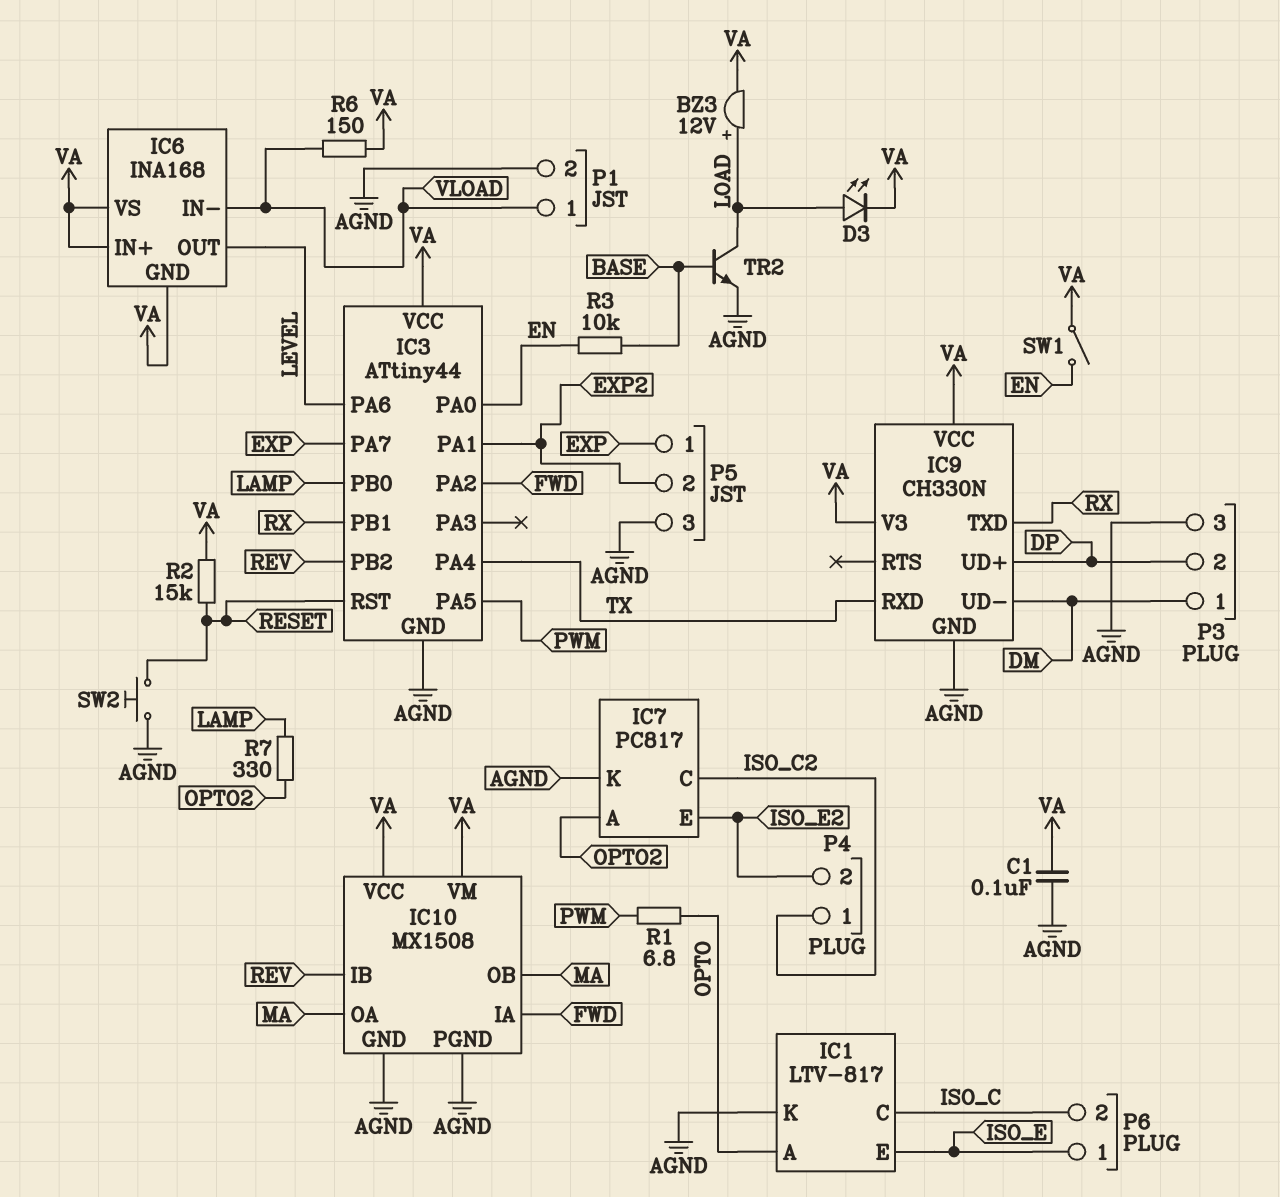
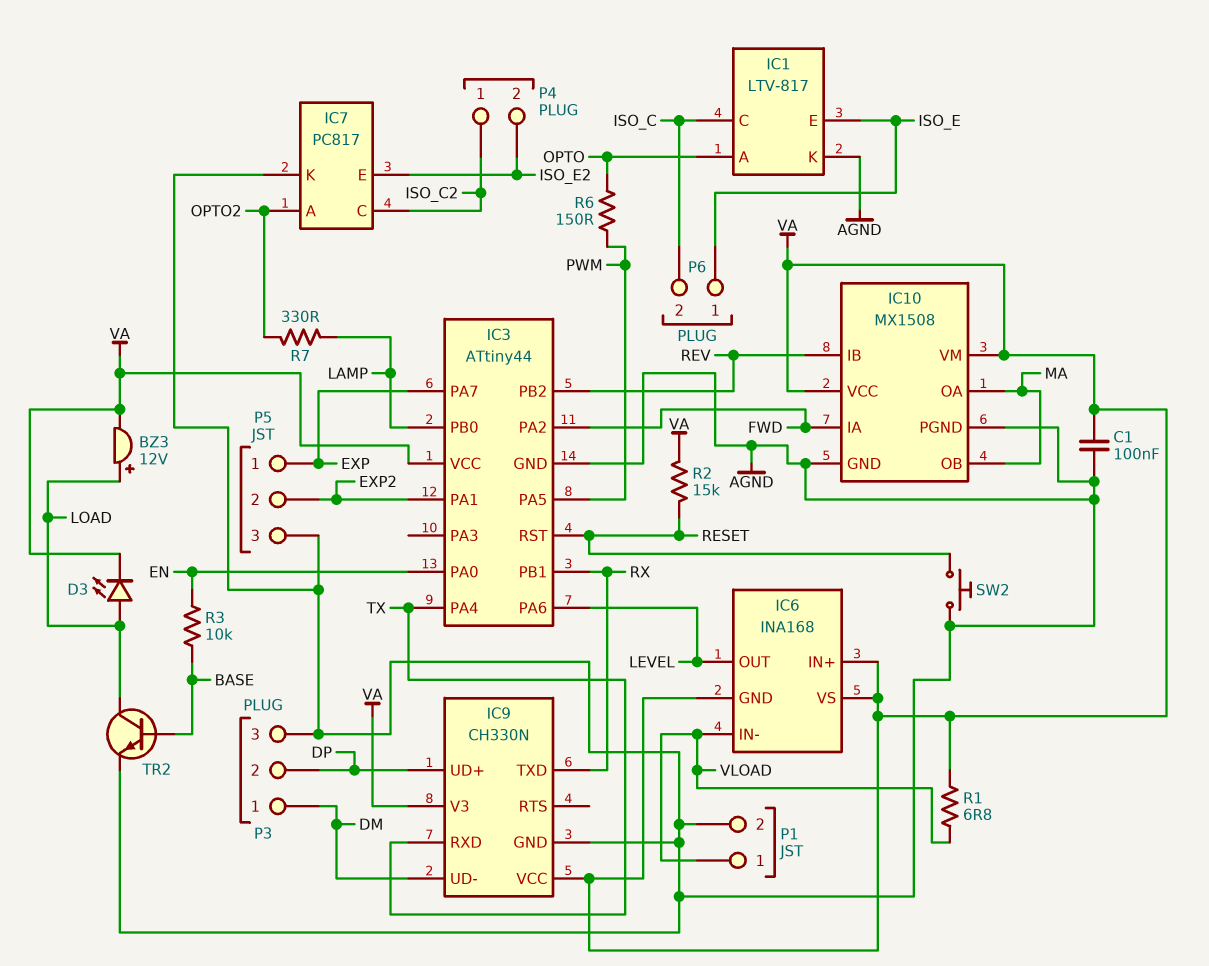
R1: 6.8 (OPTO, PWM) -> 6.8 (VA, VLOAD)
R6: 150 (VA, VLOAD) -> 150 (OPTO, PWM)
SW1: switch (EN, VA) -> none

